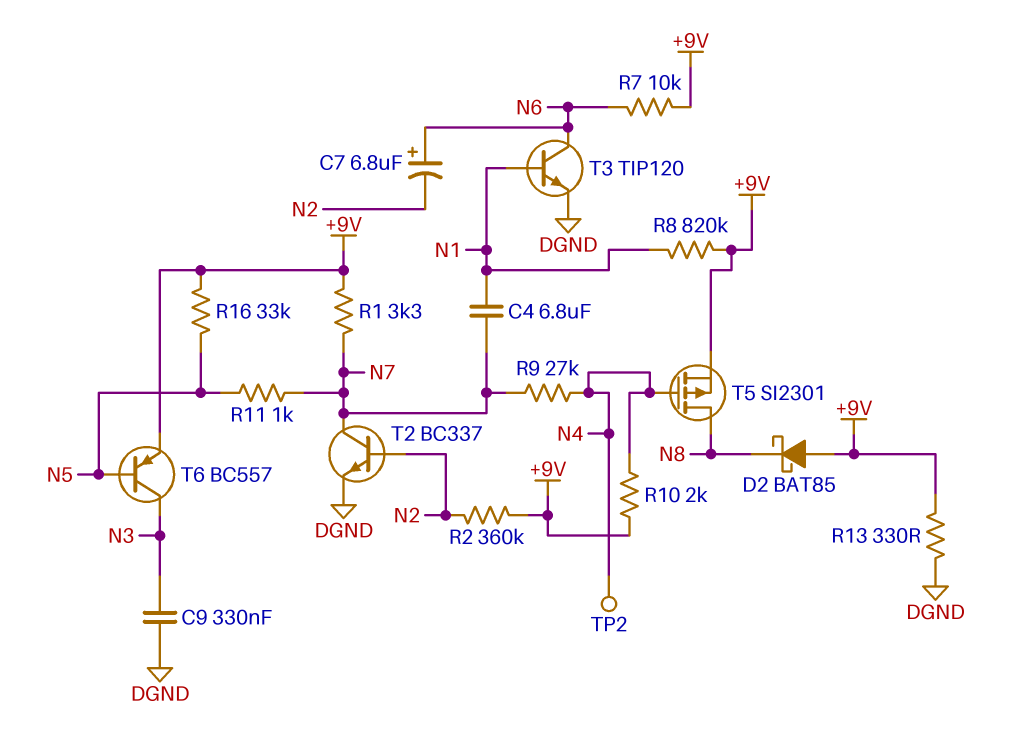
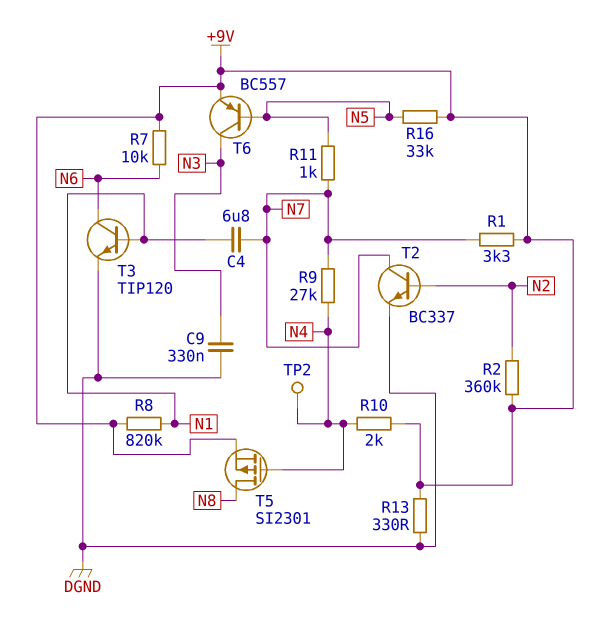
C7: 6.8uF (plus N6, minus N2) -> none
D2: schottky BAT85 (A +9V, K N8) -> none

